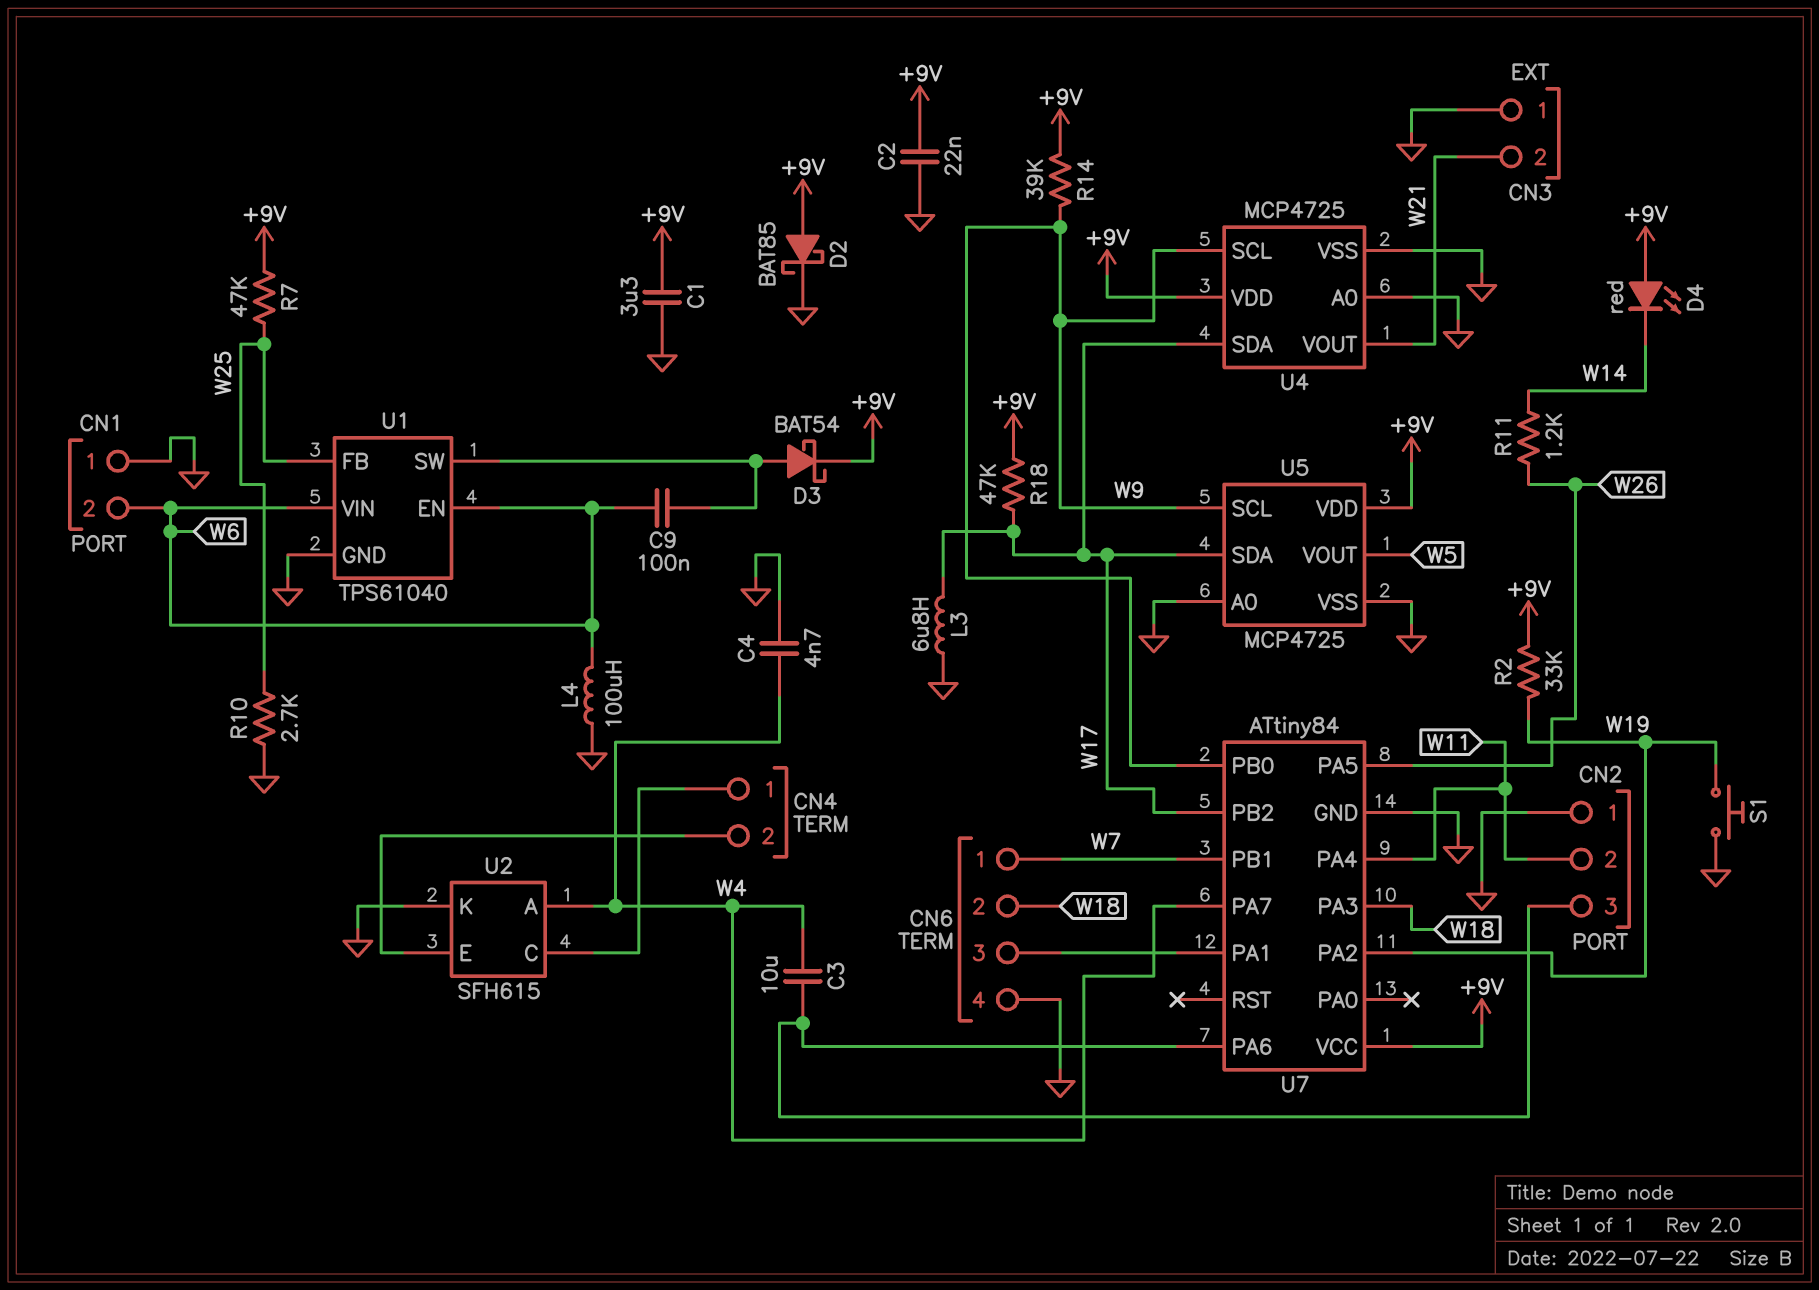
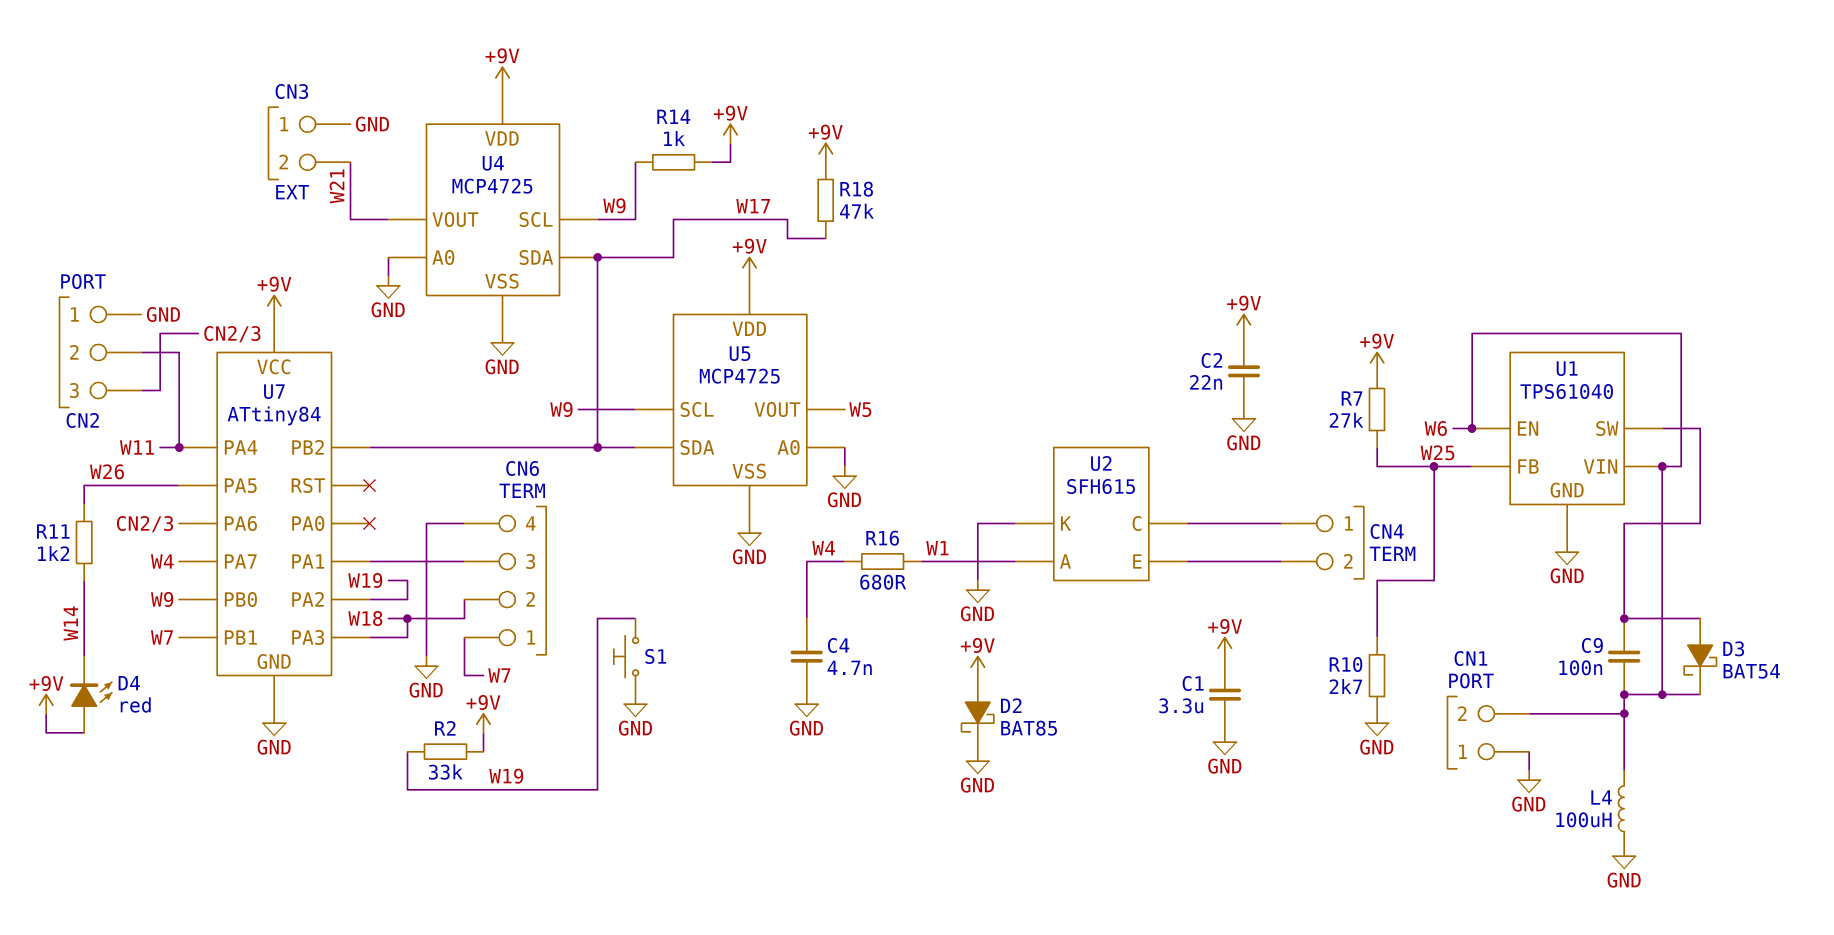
C3: 10uF (CN2/3, W4) -> none
D3: schottky BAT54 (A U1/SW, K +9V) -> schottky BAT54 (A U1/SW, K W6)
L3: 6.8uH (GND, W17) -> none
R7: 47k (+9V, W25) -> 27k (+9V, W25)
R14: 39k (+9V, W9) -> 1k (+9V, W9)
R16: none -> 680 (W1, W4)
U2 pin A: W4 -> W1

